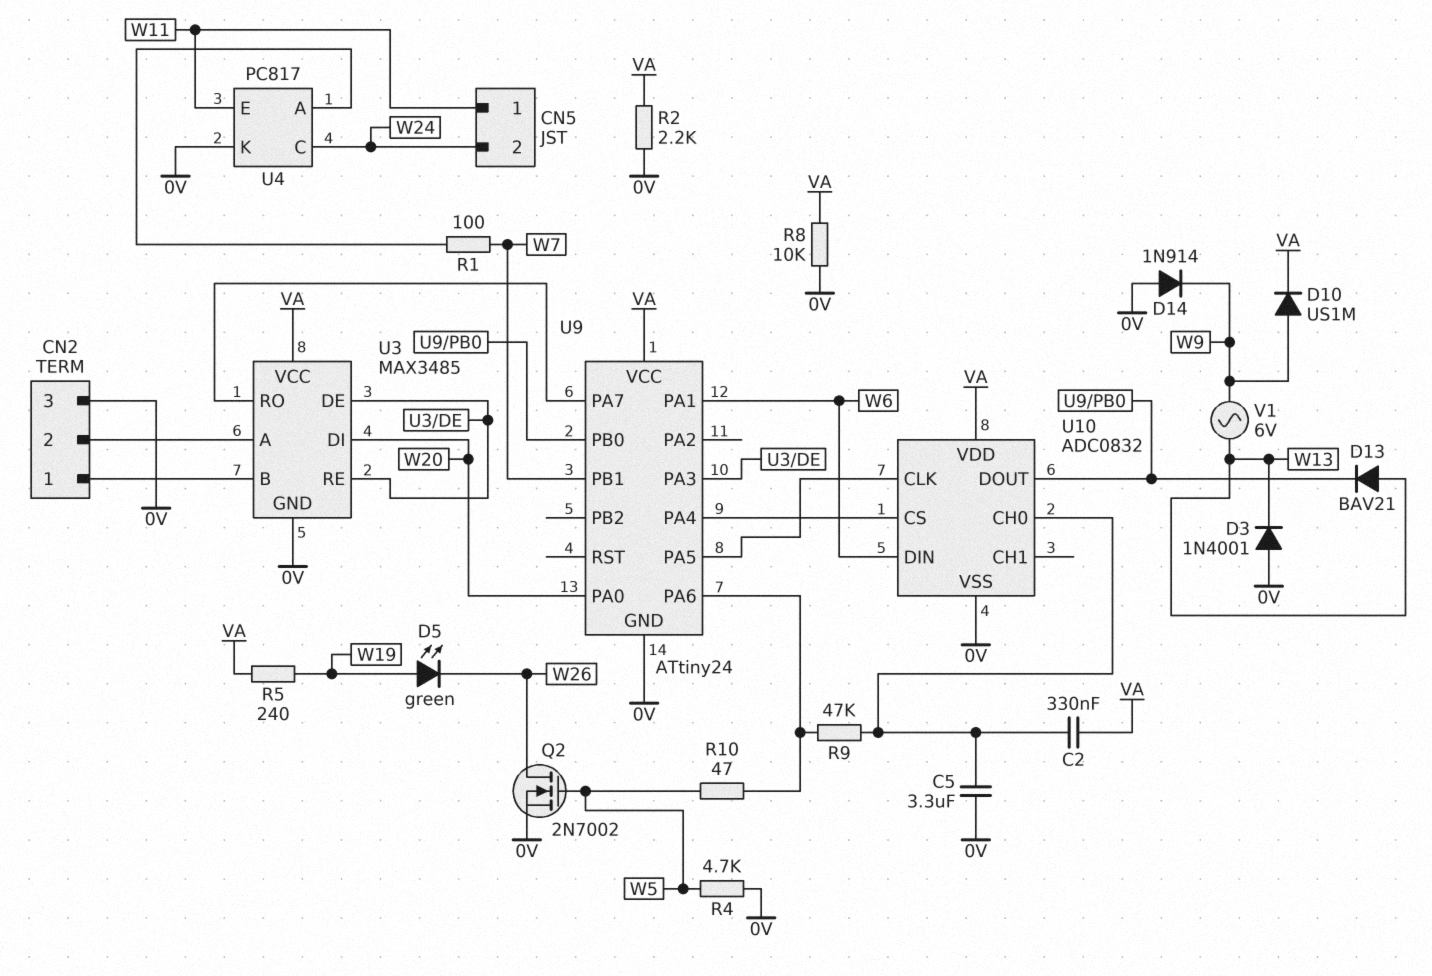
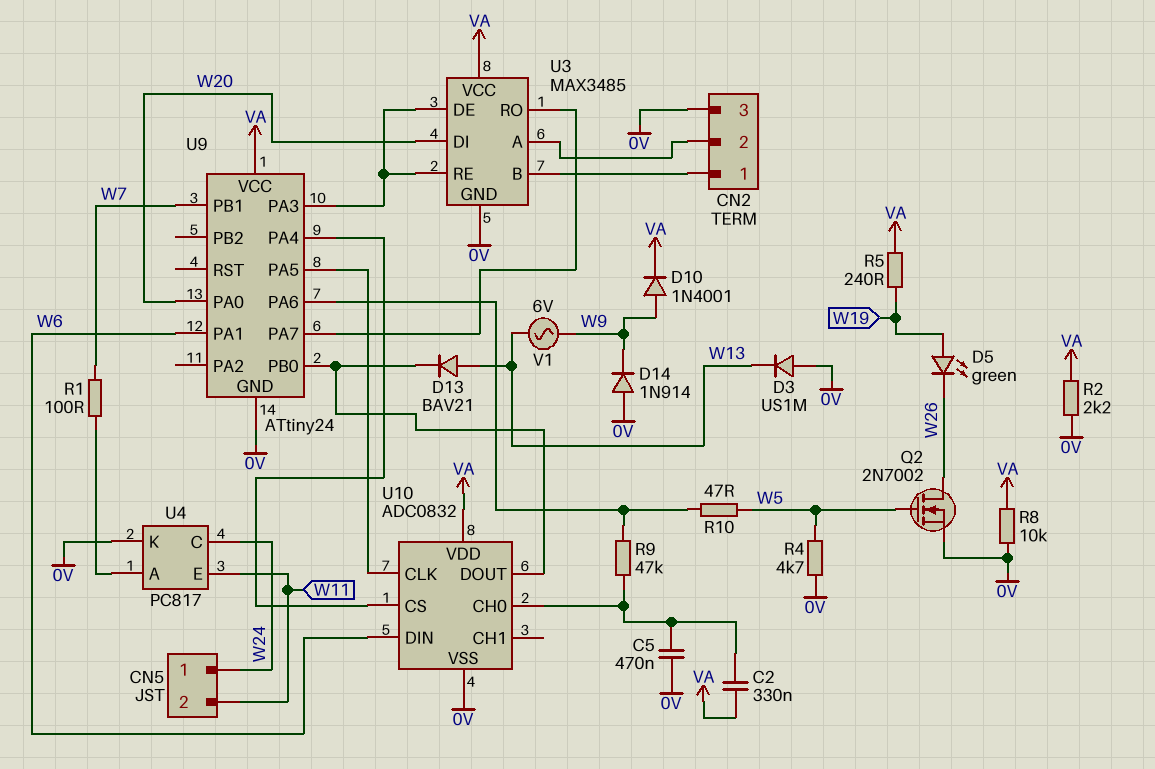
C5: 3.3uF (0V, U10/CH0) -> 470nF (0V, U10/CH0)
CN5 pin 1: W11 -> W24
CN5 pin 2: W24 -> W11
D3: diode 1N4001 (A 0V, K W13) -> diode US1M (A 0V, K W13)
D10: diode US1M (A W9, K VA) -> diode 1N4001 (A W9, K VA)

